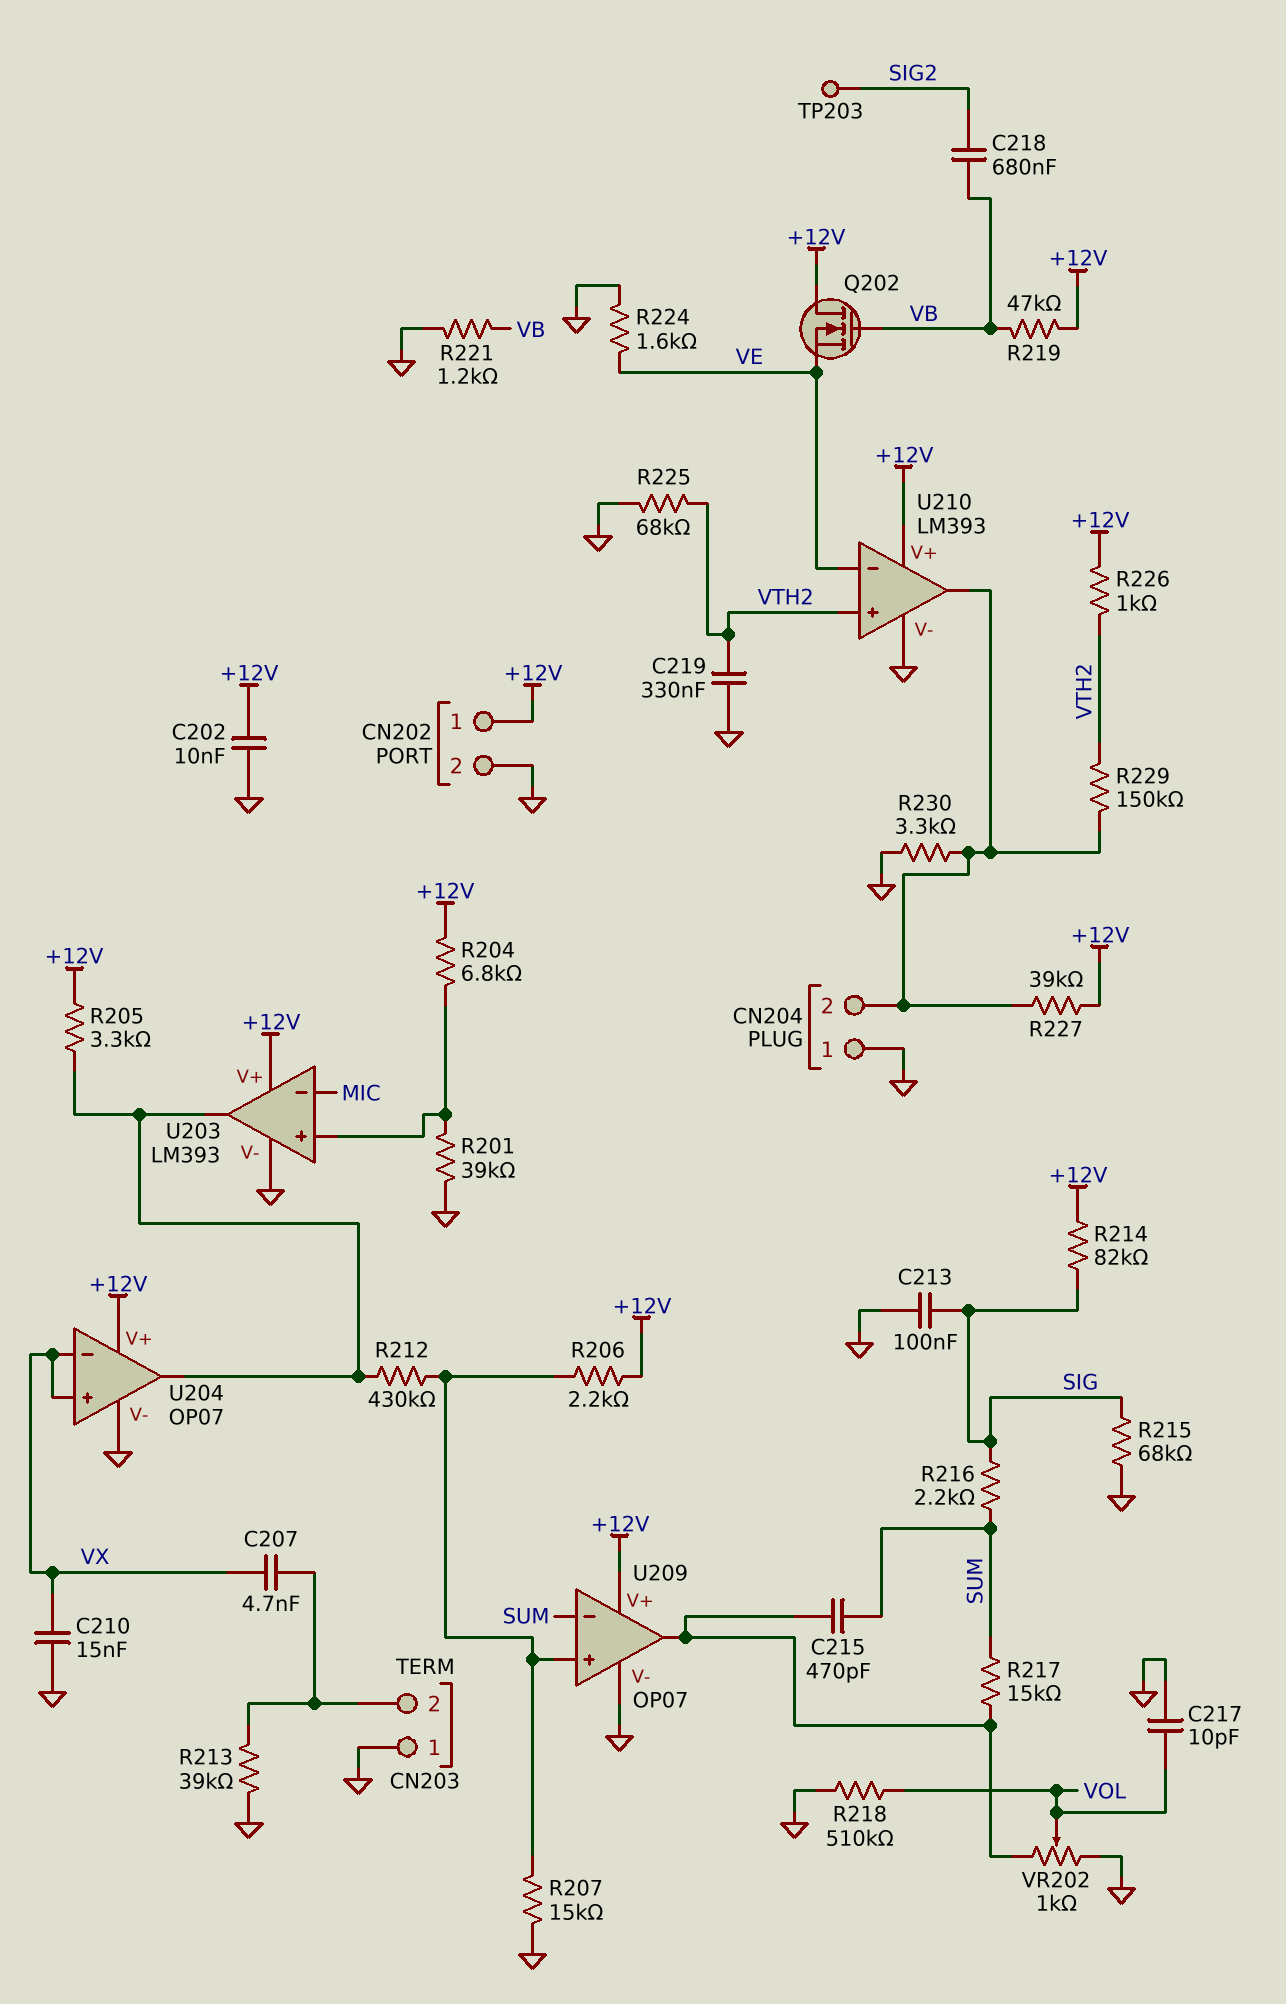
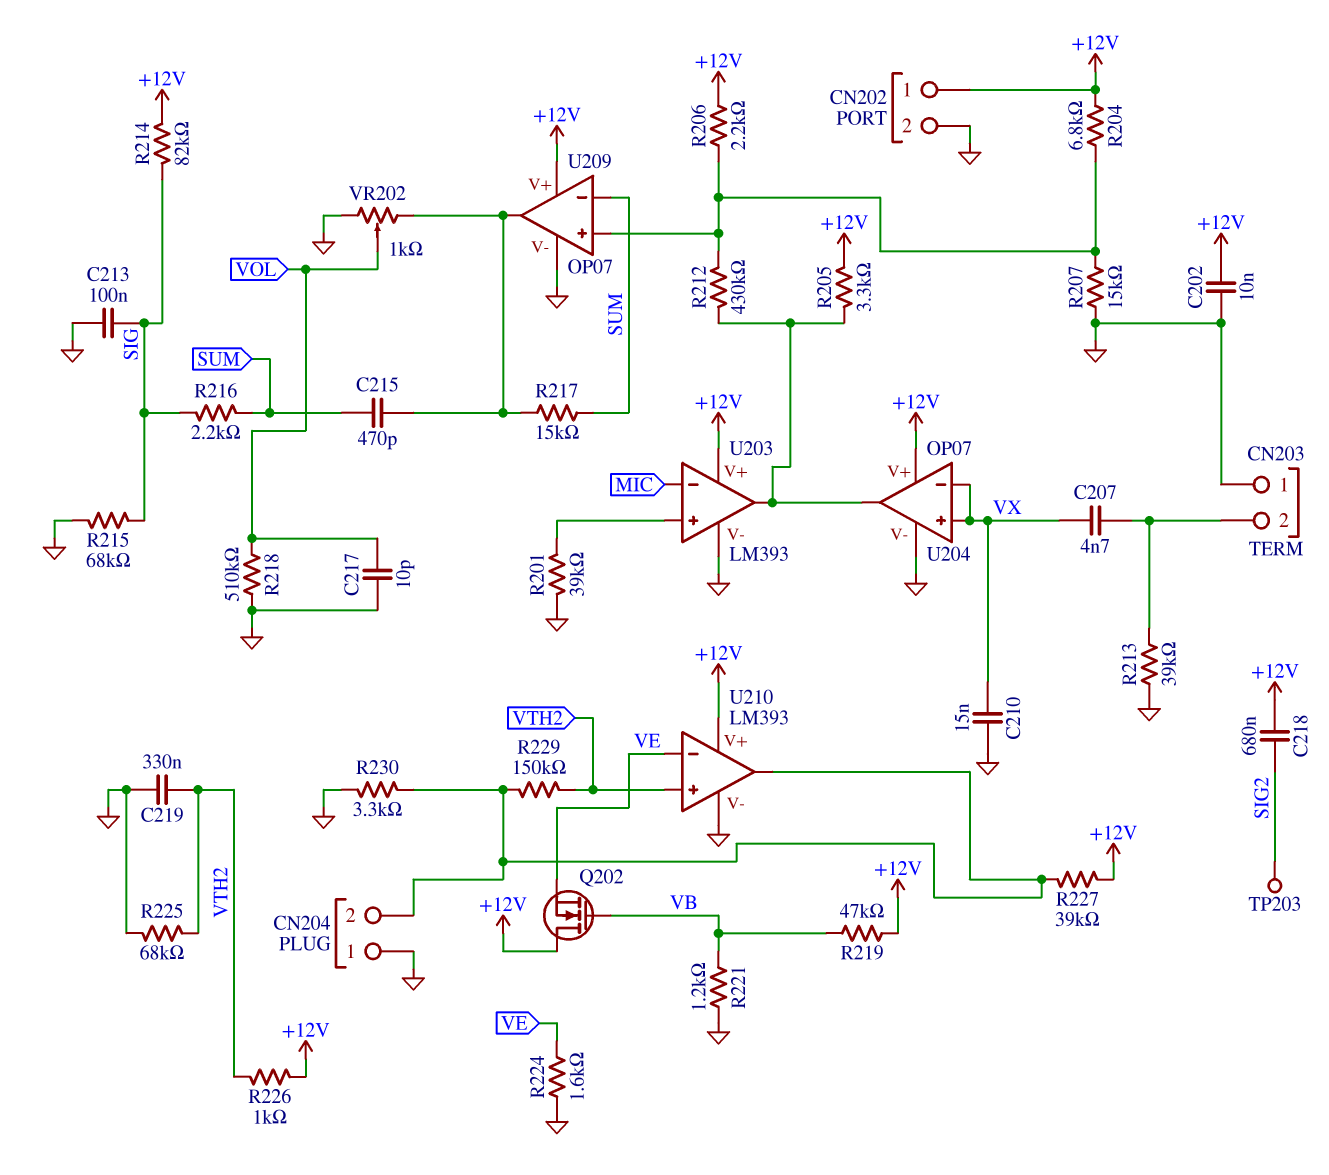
C218: 680nF (SIG2, VB) -> 680nF (+12V, SIG2)
R204: 6.8k (+12V, U203/in+) -> 6.8k (+12V, U209/in+)

